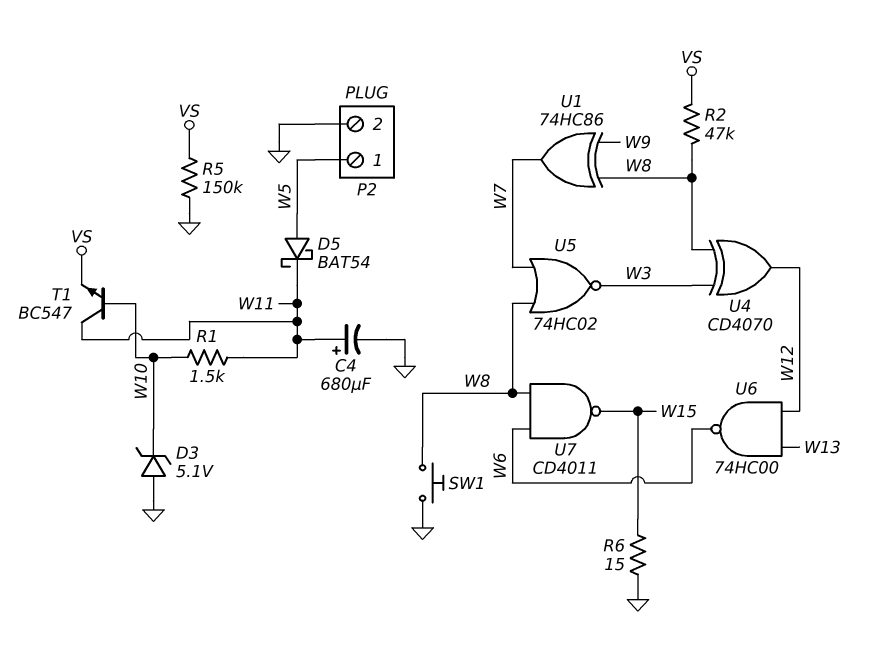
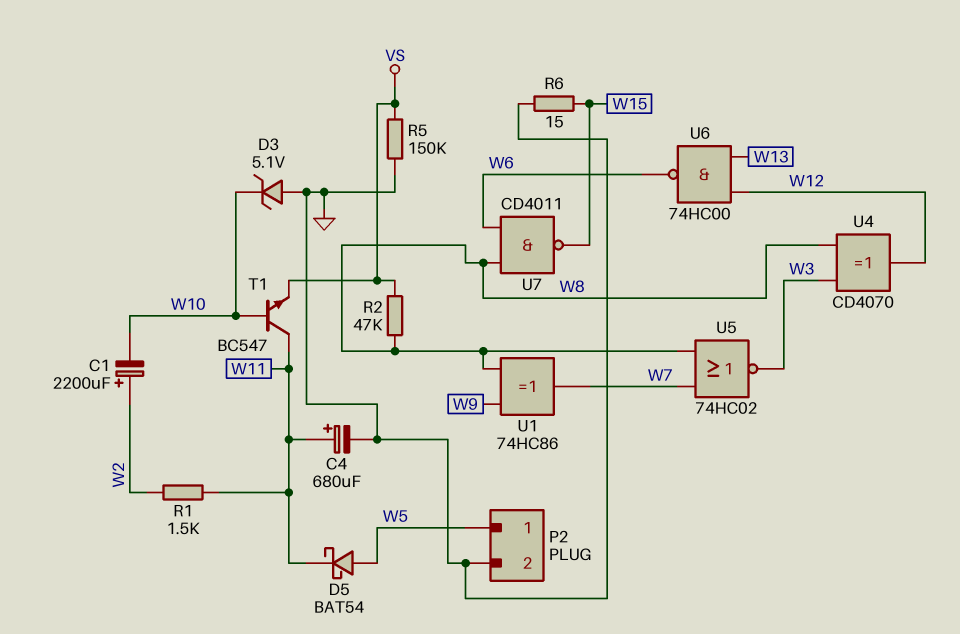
C1: none -> 2200uF (plus W2, minus W10)
R1: 1.5k (W10, W11) -> 1.5k (W2, W11)
SW1: button (GND, W8) -> none

